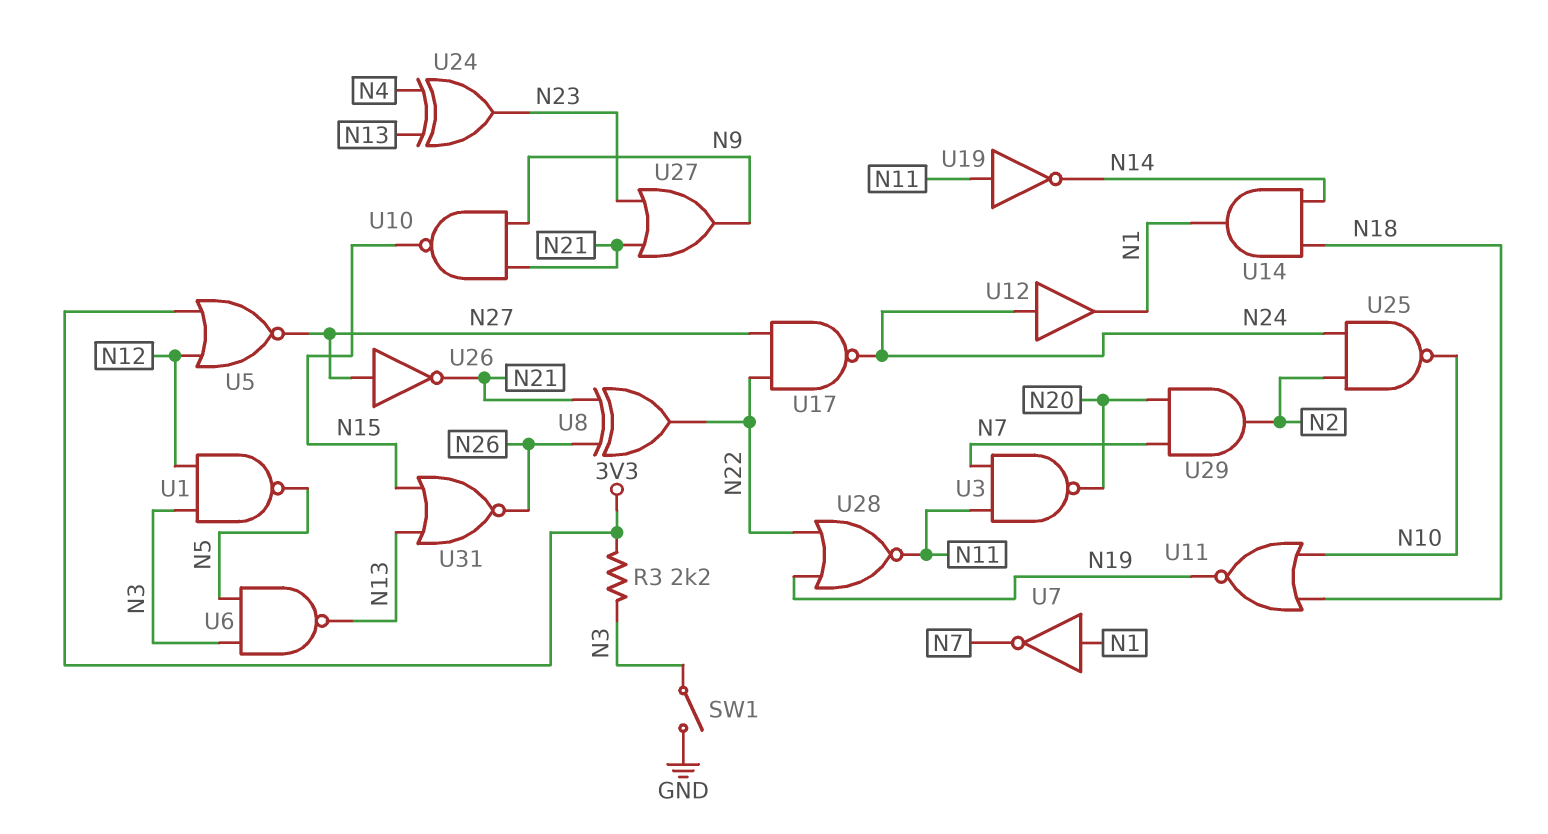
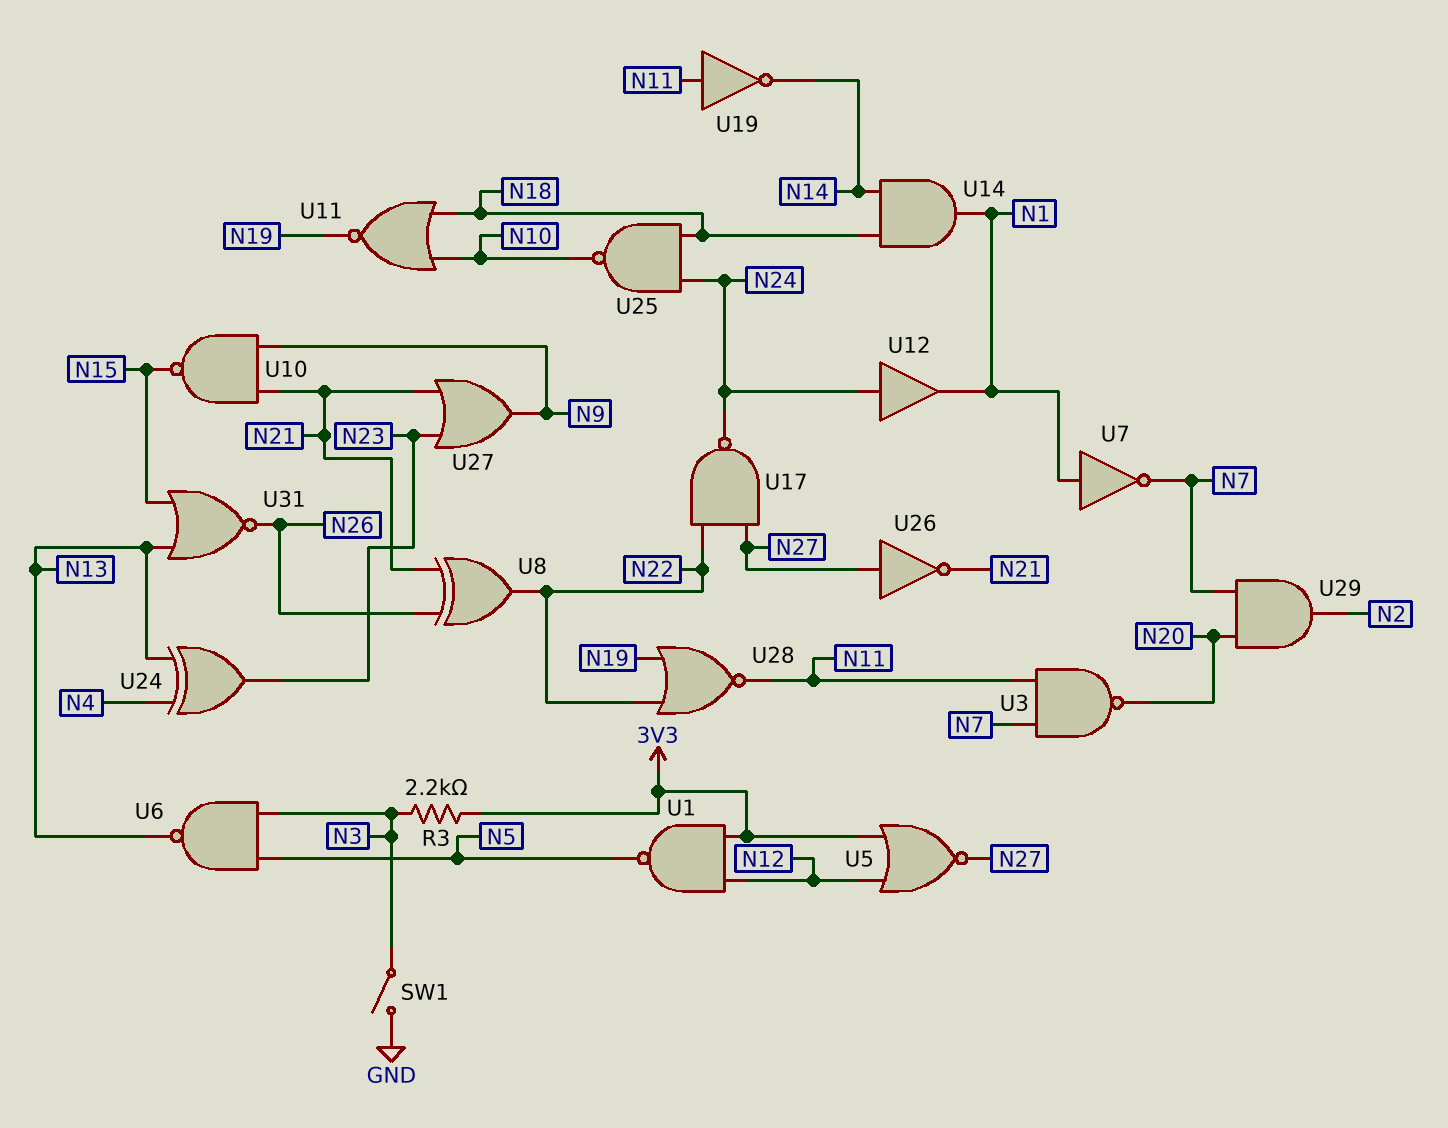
U1: NAND (in N3, in N12, out N5) -> NAND (in 3V3, in N12, out N5)
U25: NAND (in N2, in N24, out N10) -> NAND (in N18, in N24, out N10)

